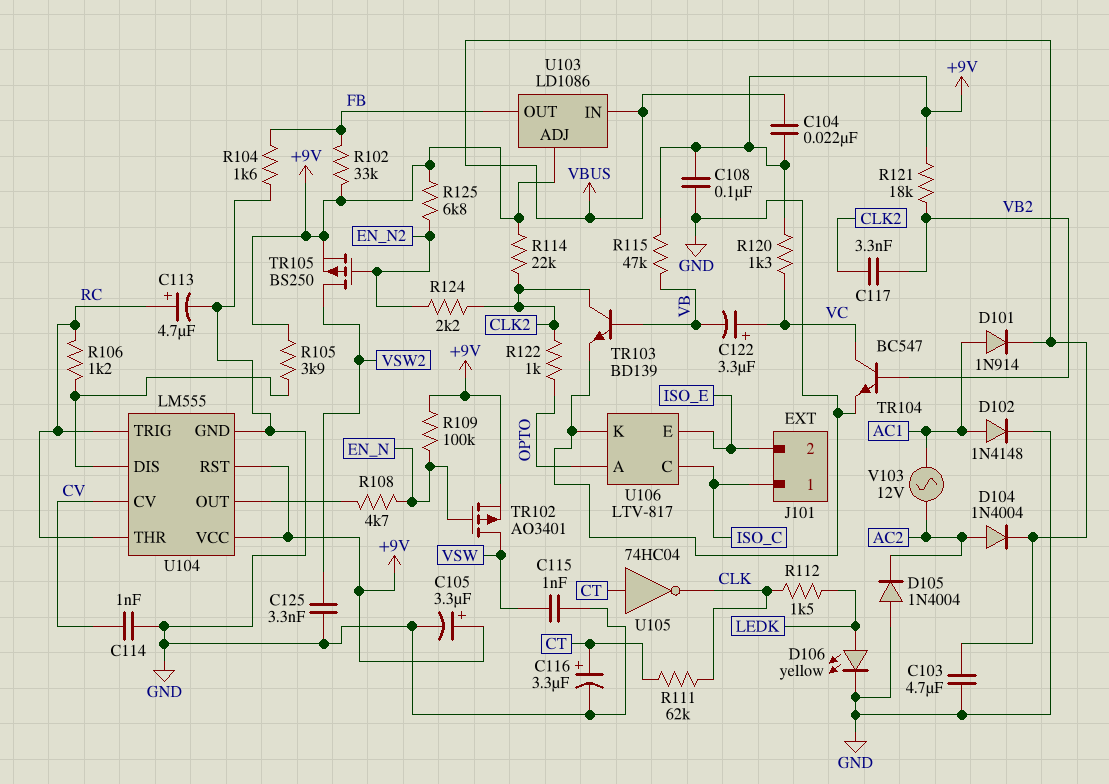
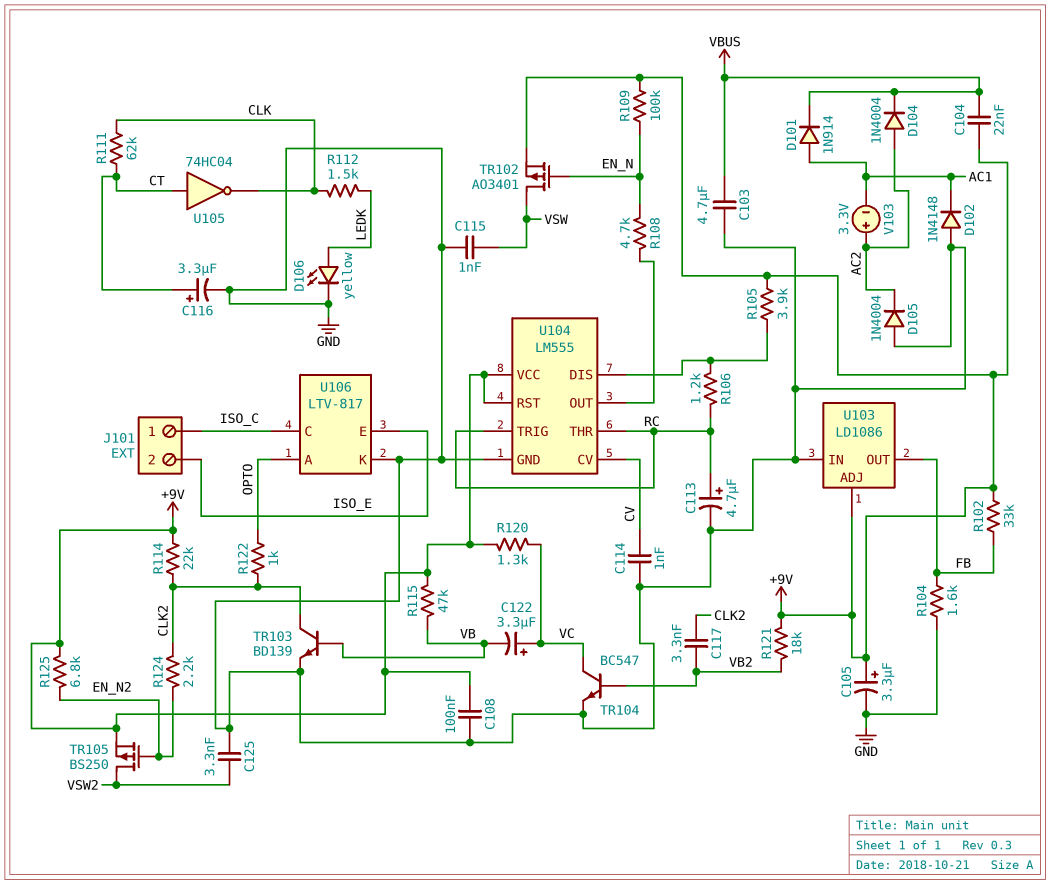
D102: diode 1N4148 (A AC1, K GND) -> diode 1N4148 (A GND, K AC1)
U103 pin IN: VBUS -> GND
V103: AC 12V (AC1, AC2) -> 3.3V (plus AC2, minus AC1)

